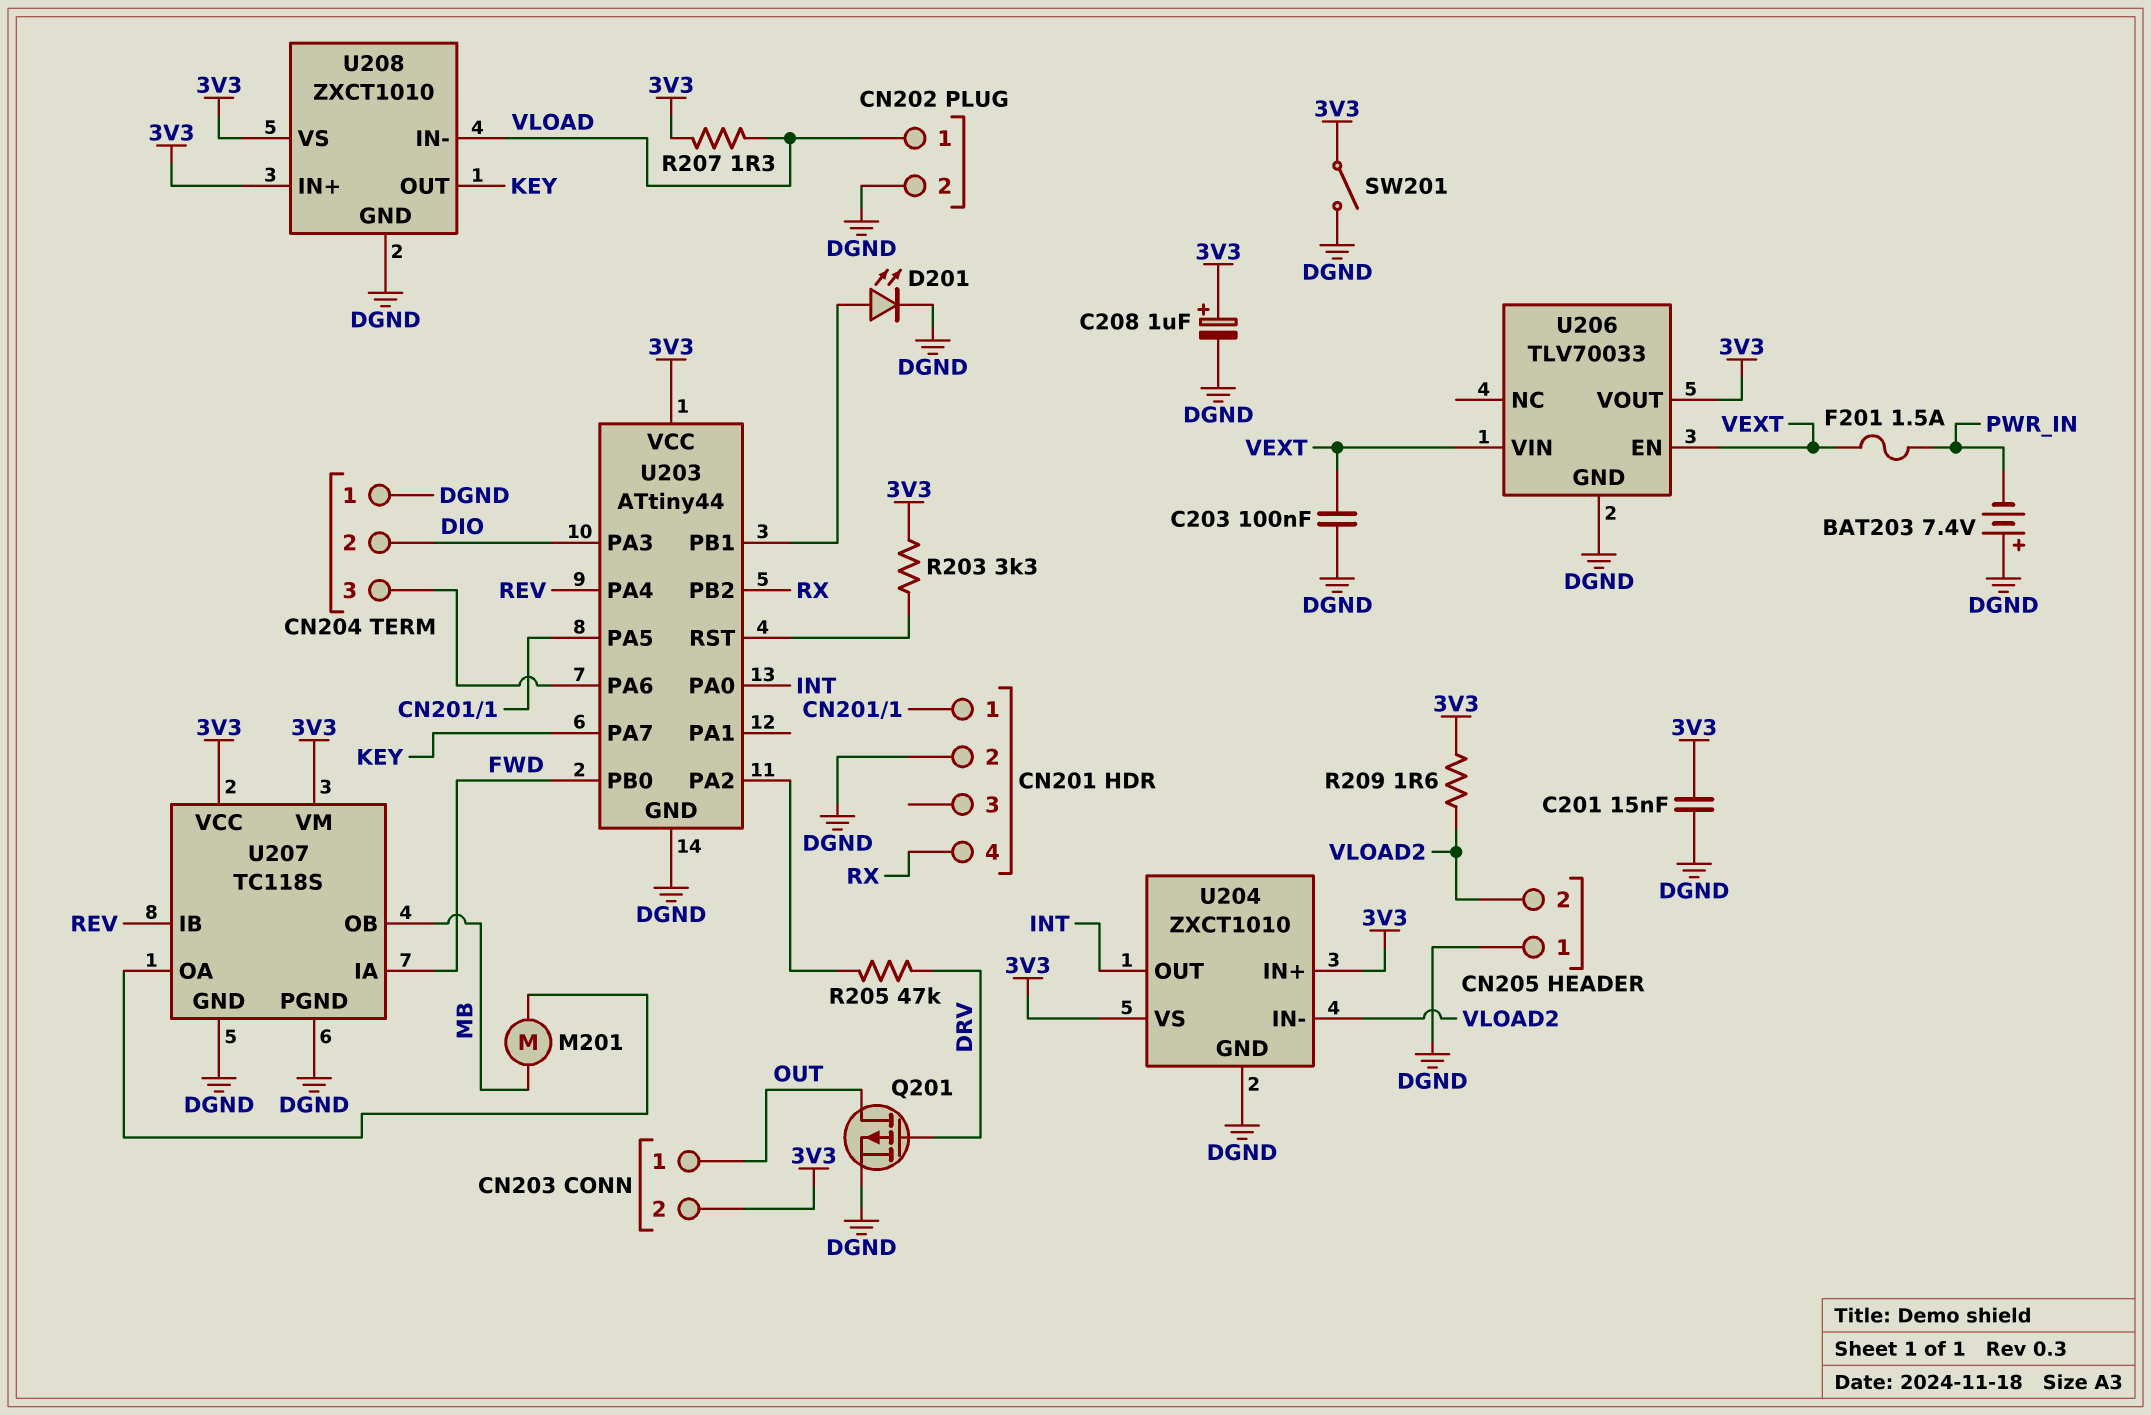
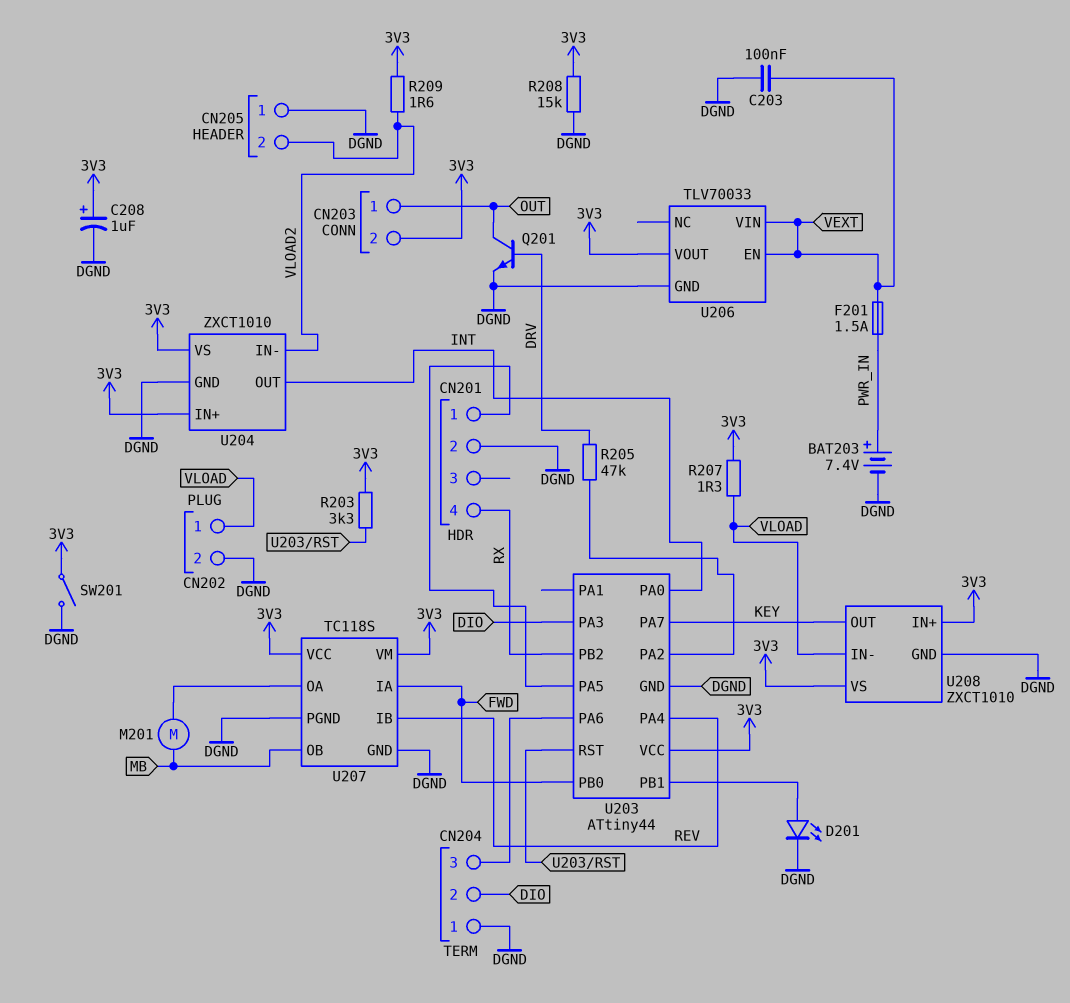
BAT203: 7.4V (plus DGND, minus PWR_IN) -> 7.4V (plus PWR_IN, minus DGND)
C201: 15nF (3V3, DGND) -> none
Q201: PMOS (G DRV, D OUT, S DGND) -> NPN (B DRV, C OUT, E DGND)
R208: none -> 15k (3V3, DGND)

